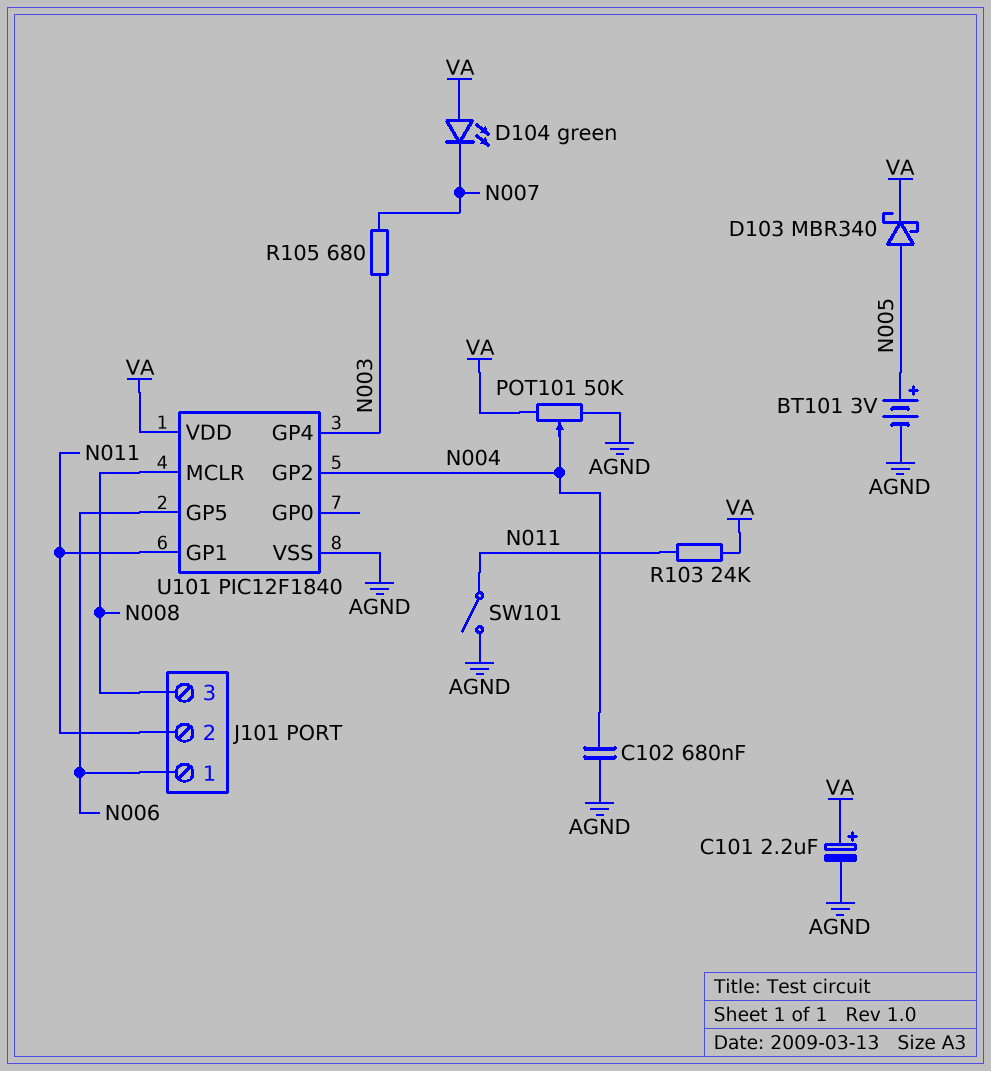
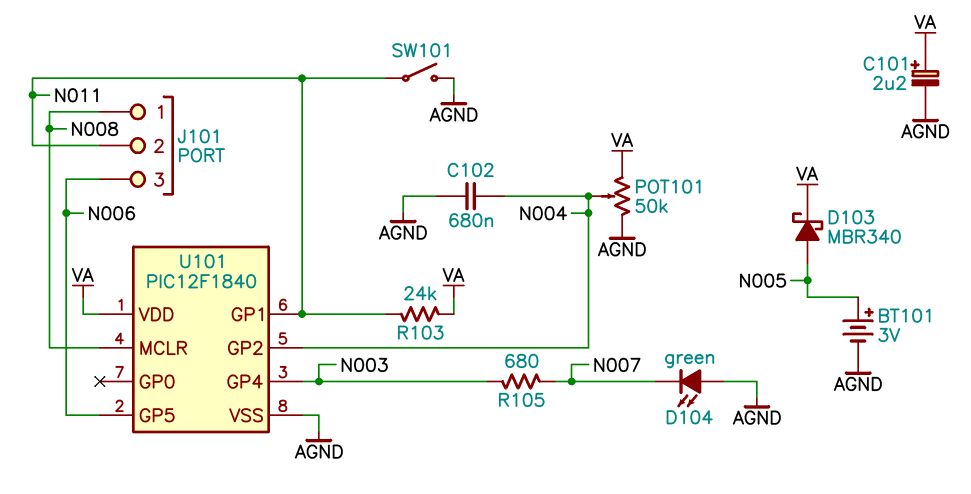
D104: LED green (A VA, K N007) -> LED green (A AGND, K N007)
J101 pin 1: N006 -> N008
J101 pin 3: N008 -> N006

